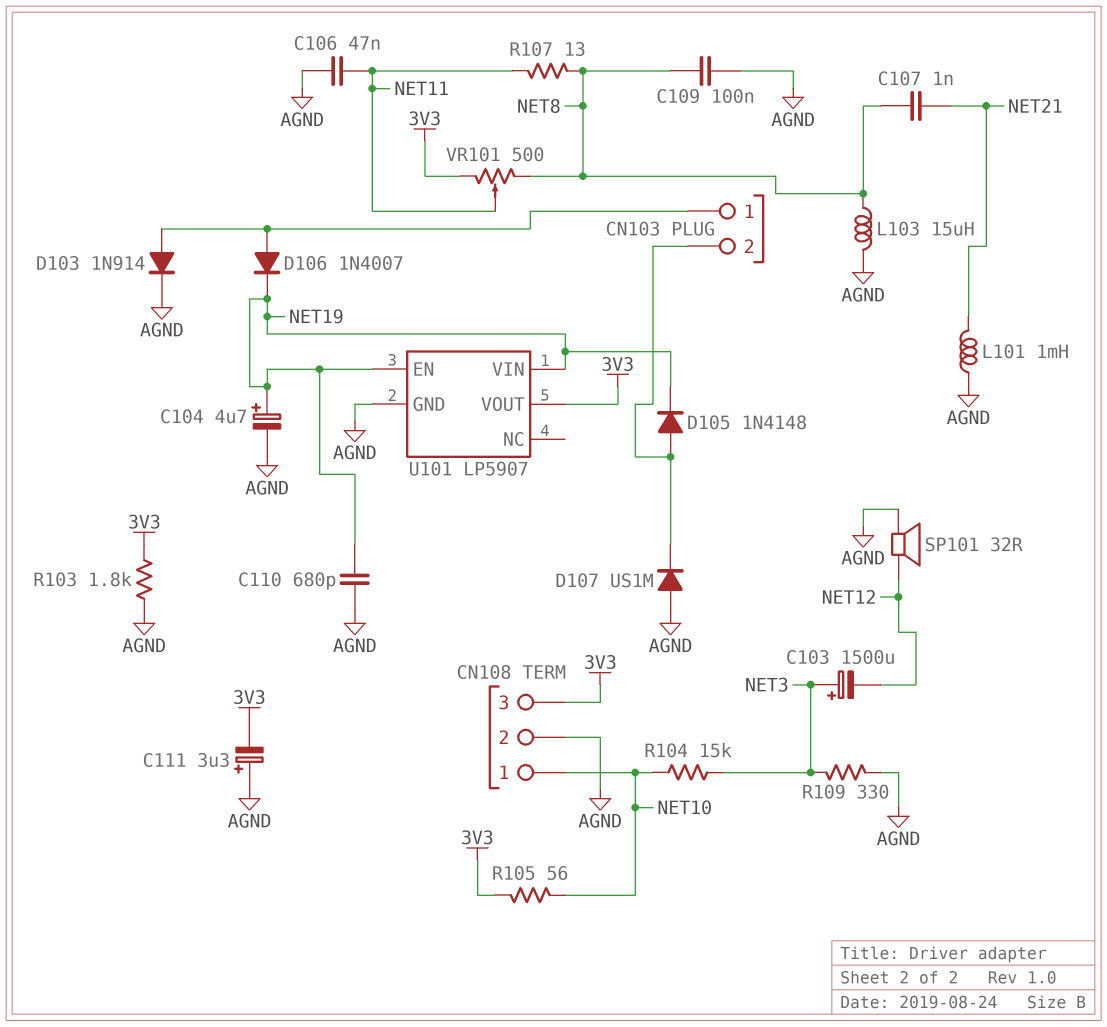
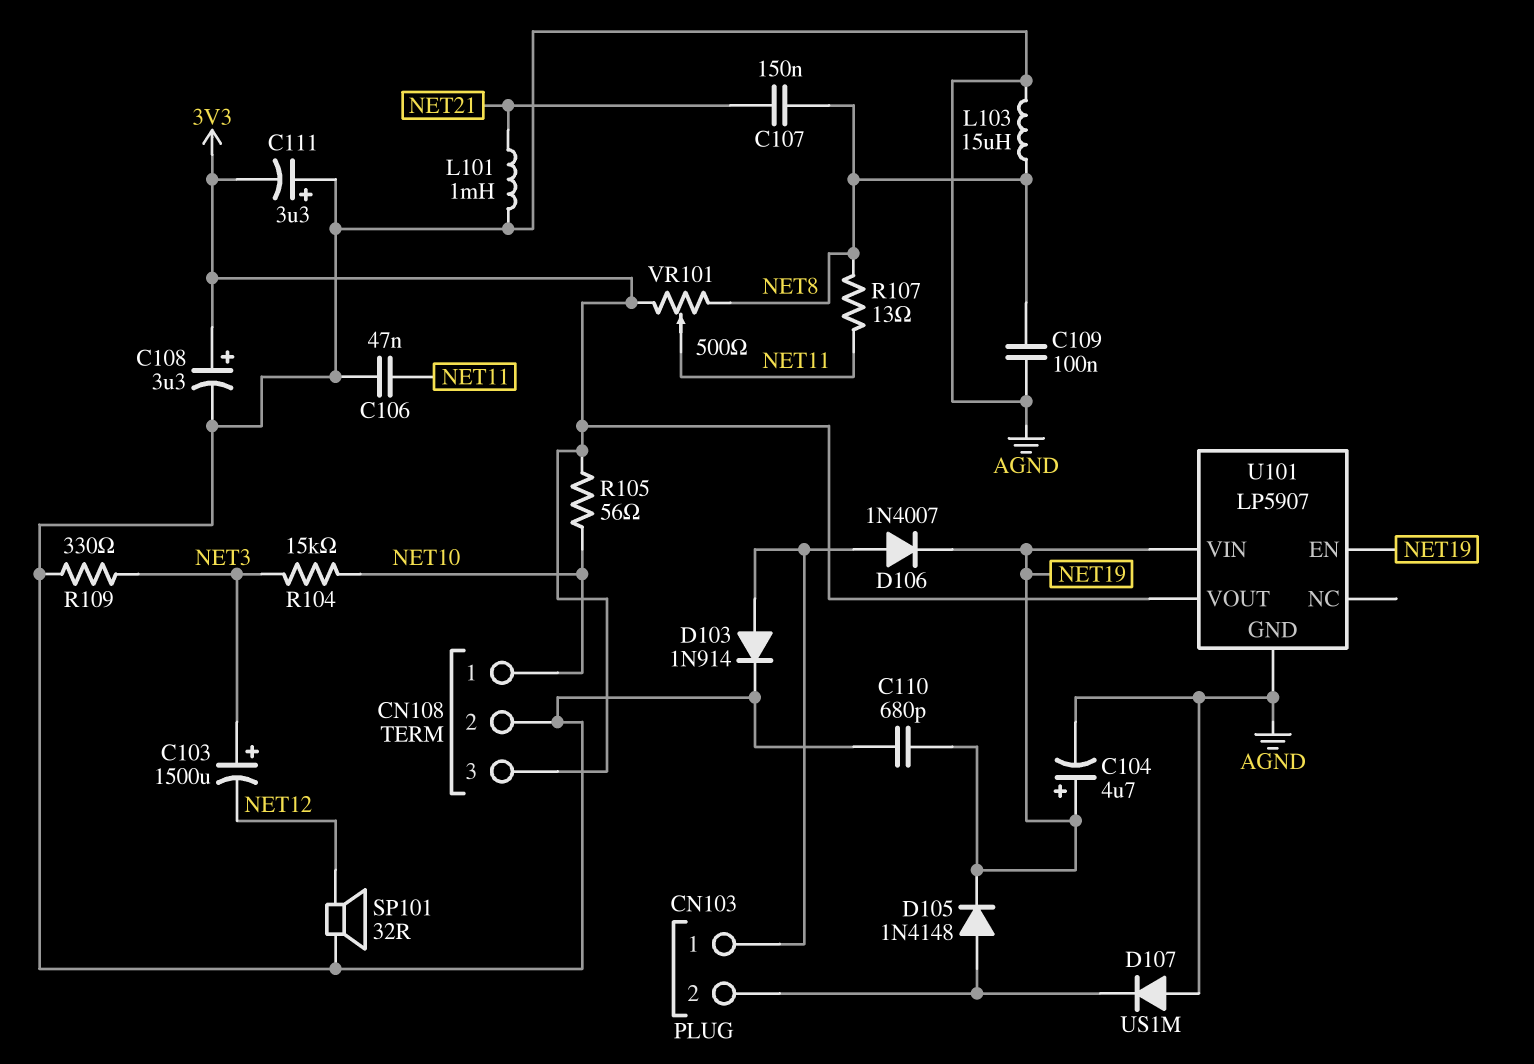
C107: 1nF (NET8, NET21) -> 150nF (NET8, NET21)
C108: none -> 3.3uF (plus 3V3, minus AGND)
R103: 1.8k (3V3, AGND) -> none

